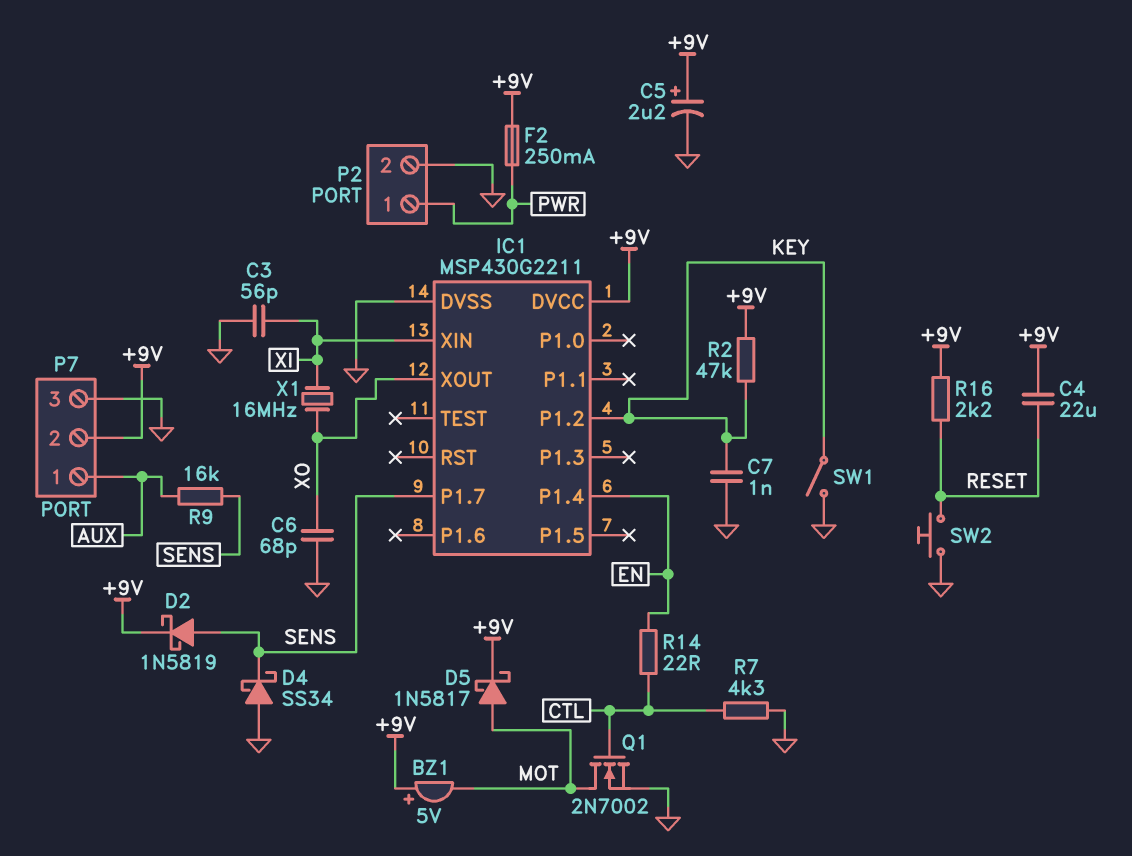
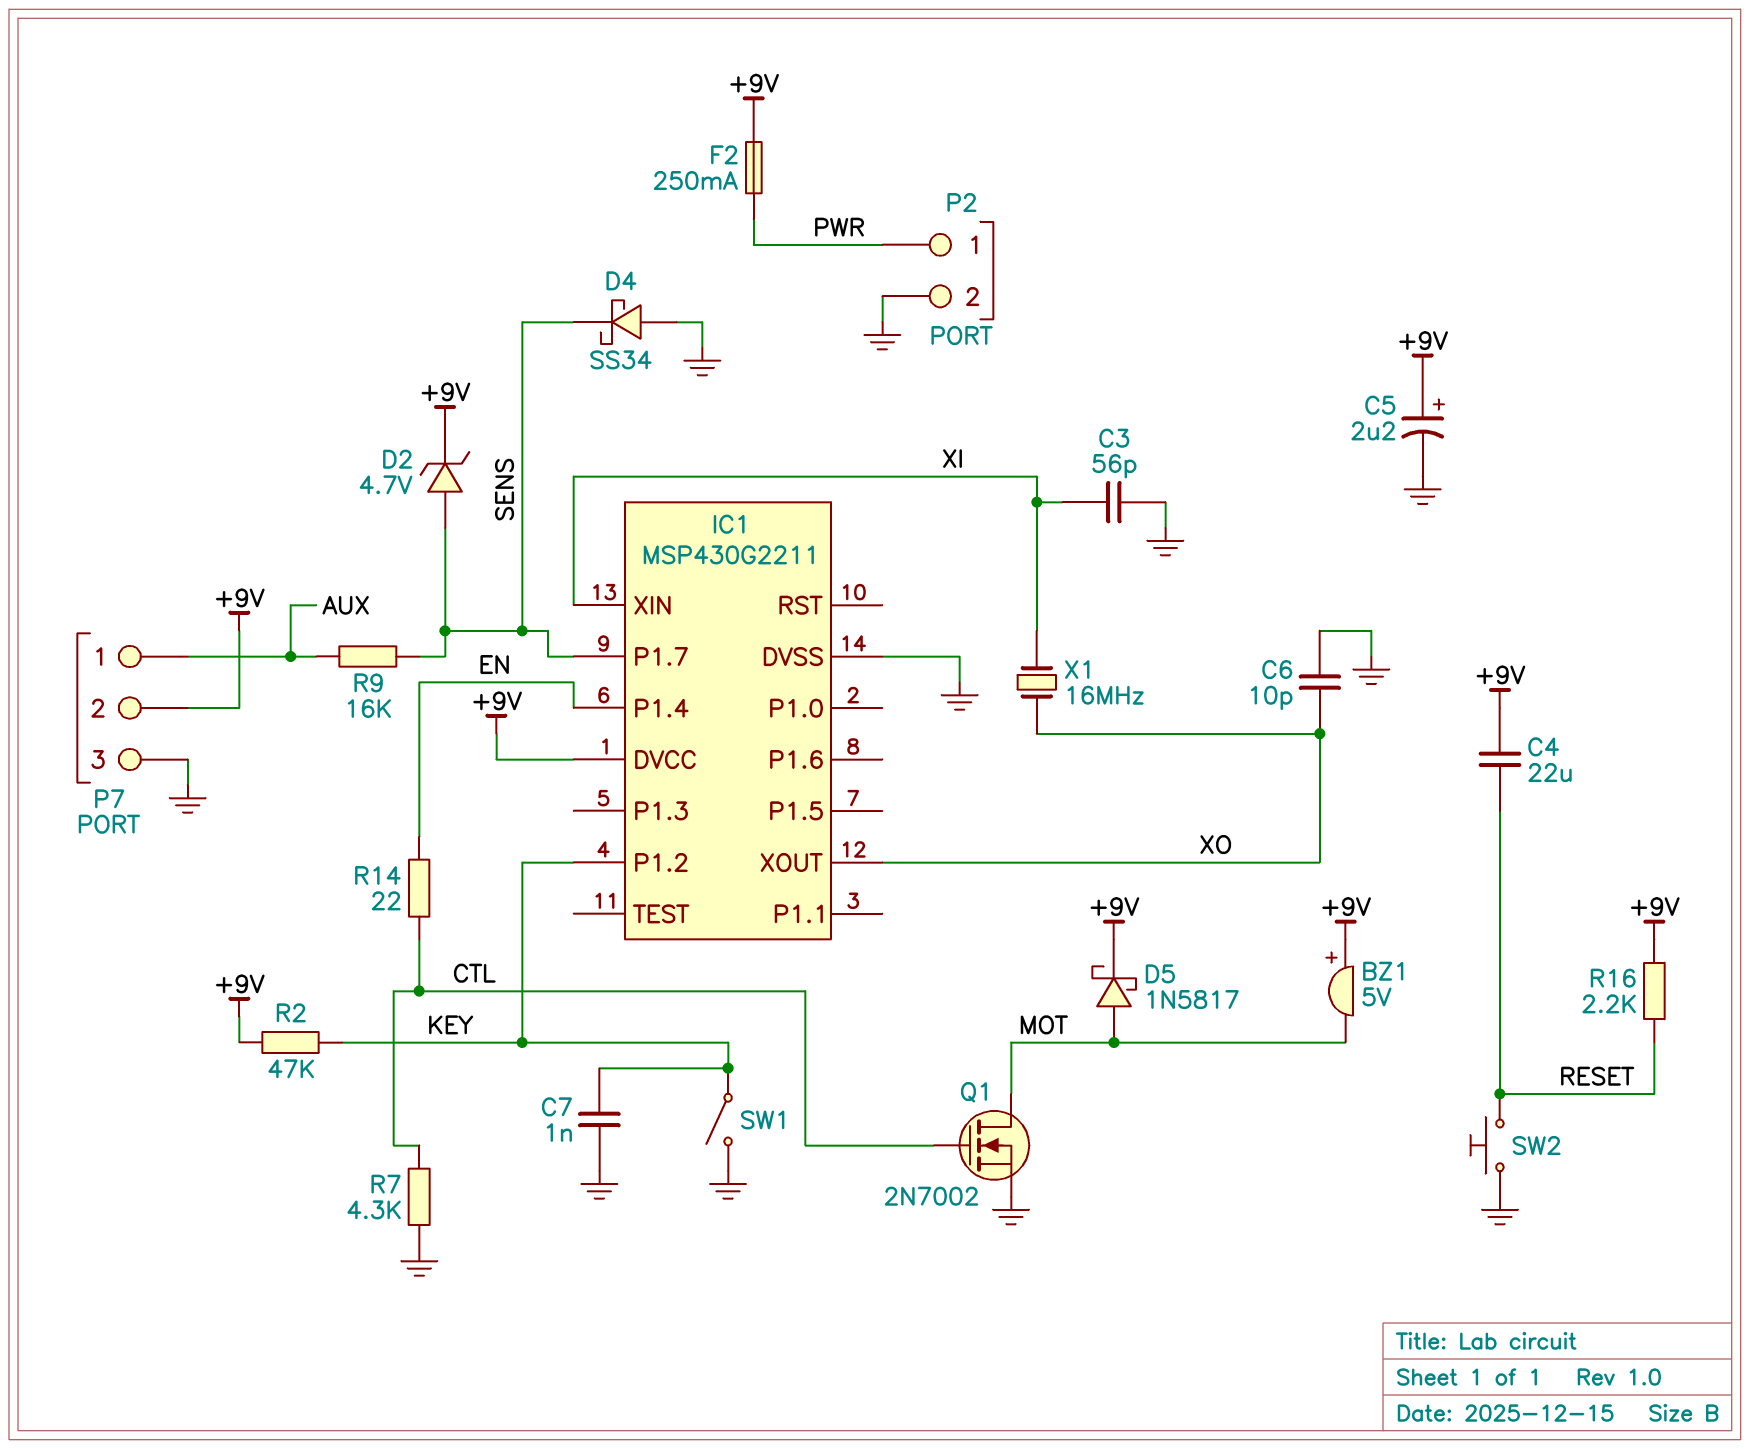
C6: 68pF (GND, XO) -> 10pF (GND, XO)
D2: schottky 1N5819 (A SENS, K +9V) -> zener 4.7V (A SENS, K +9V)

